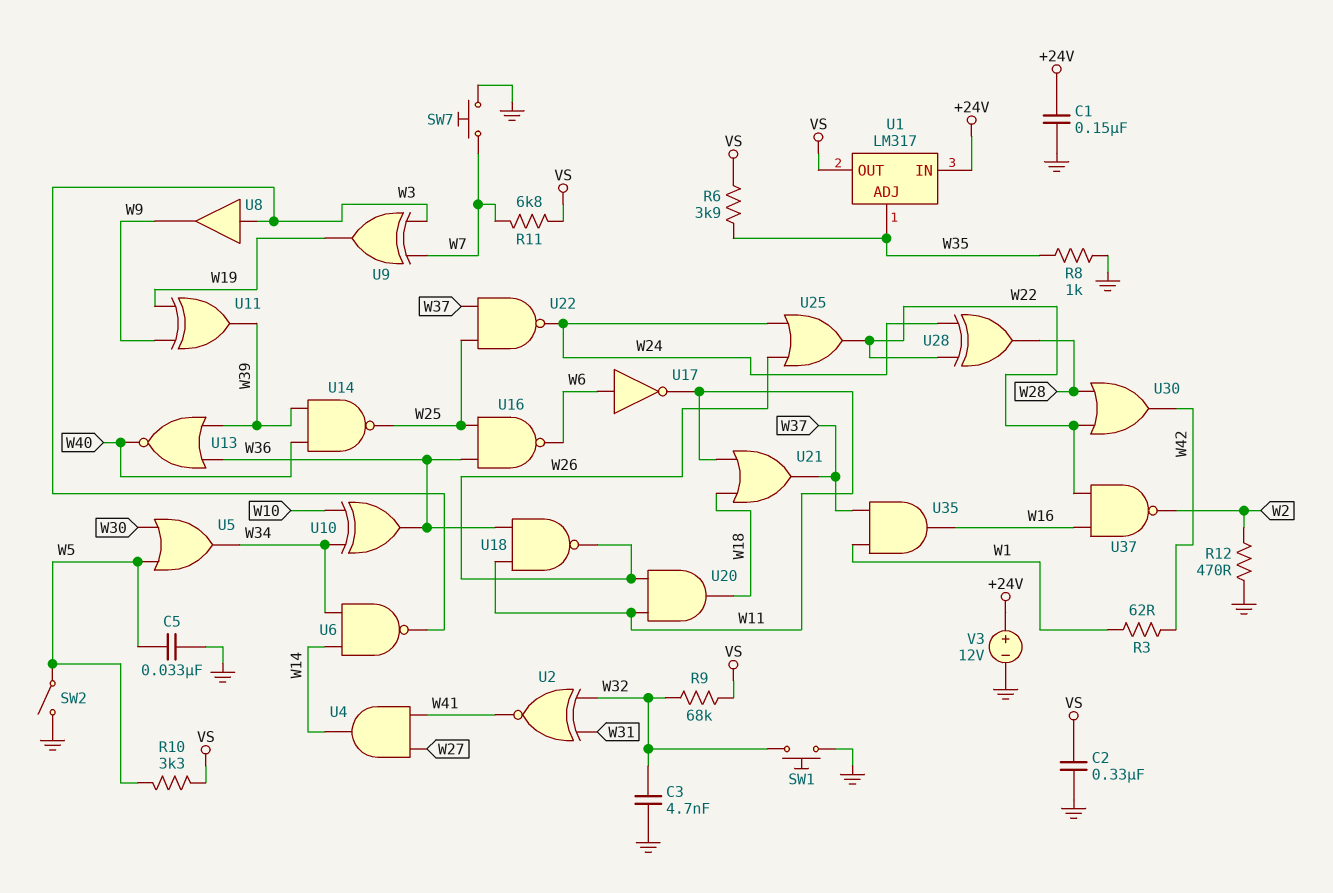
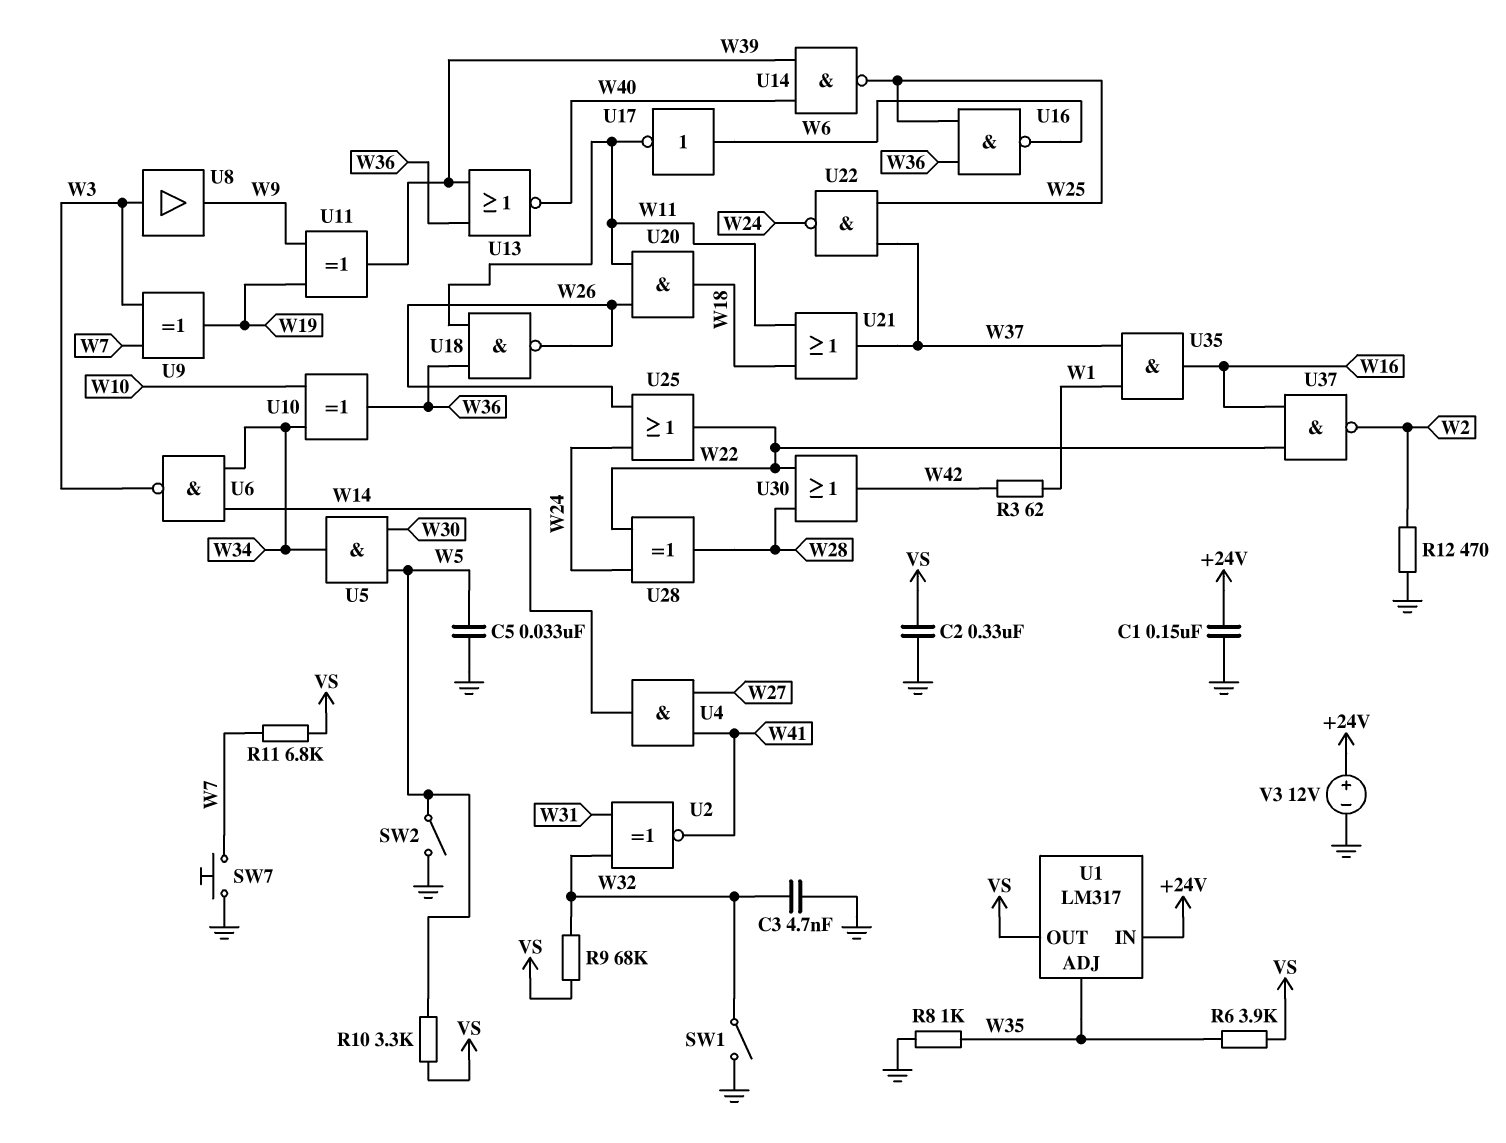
SW1: button (GND, W32) -> switch (GND, W32)
U5: OR (in W5, in W30, out W34) -> AND (in W5, in W30, out W34)

